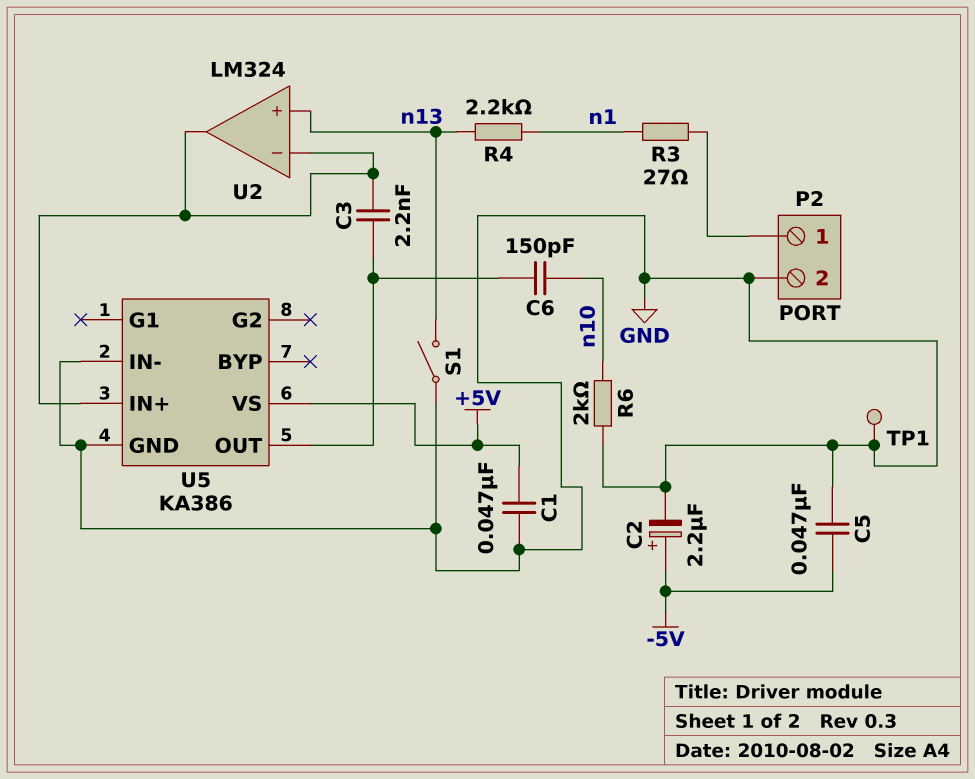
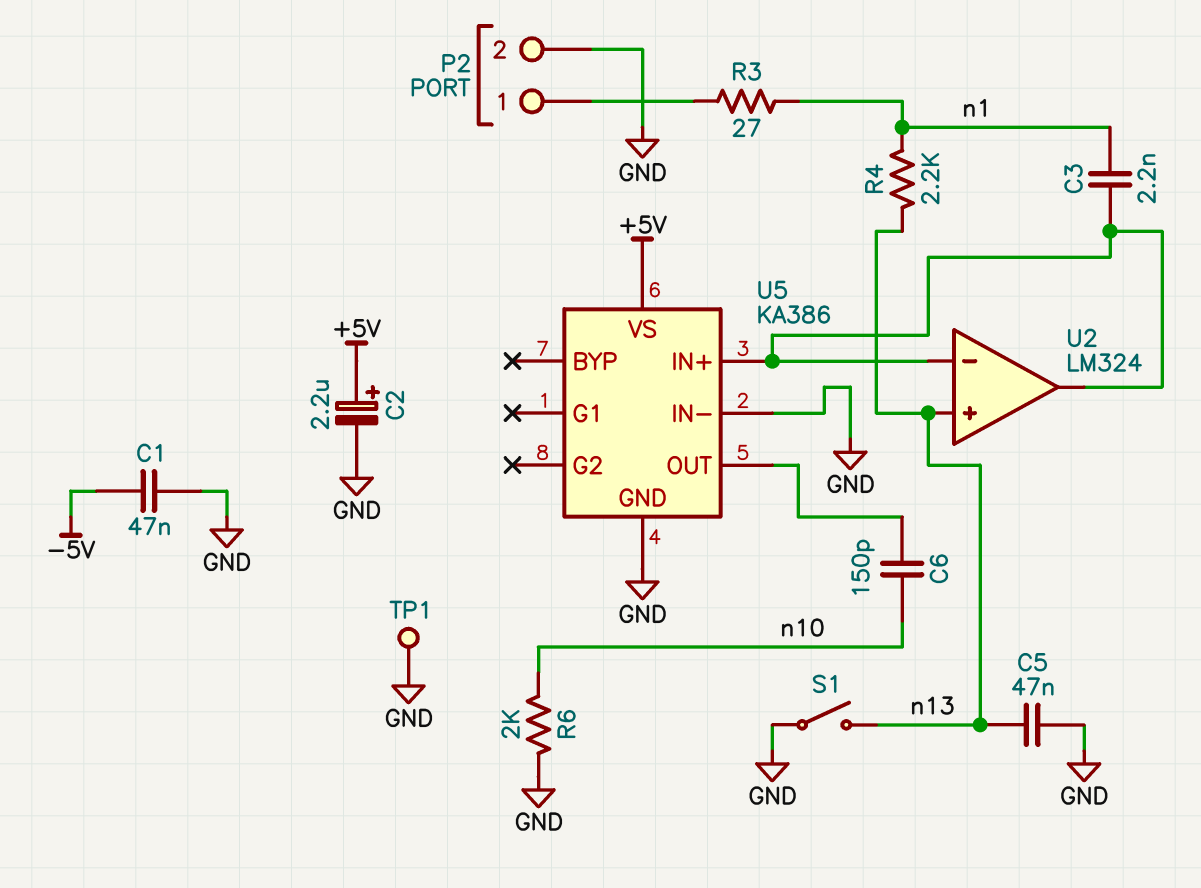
C1: 47nF (+5V, GND) -> 47nF (-5V, GND)
C2: 2.2uF (plus -5V, minus GND) -> 2.2uF (plus +5V, minus GND)
C3: 2.2nF (U2/in-, U5/OUT) -> 2.2nF (U2/in-, n1)
C5: 47nF (-5V, GND) -> 47nF (GND, n13)

